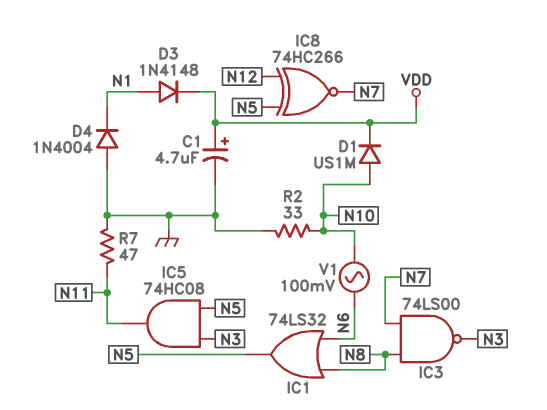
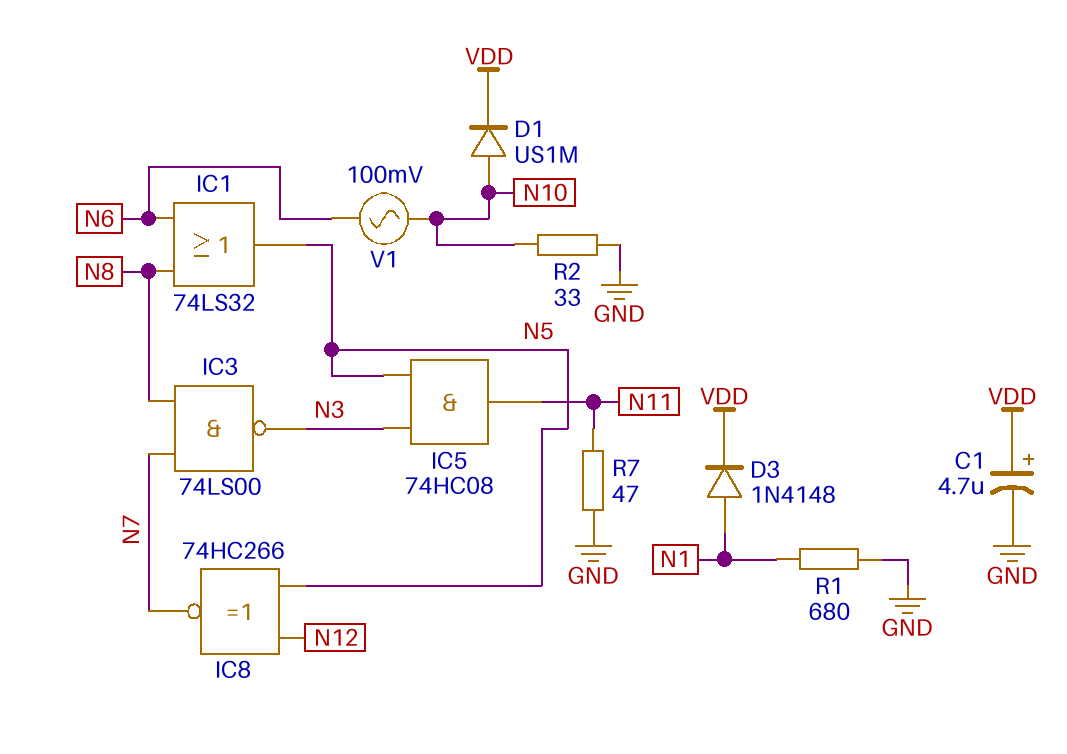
D4: diode 1N4004 (A GND, K N1) -> none
R1: none -> 680 (GND, N1)

